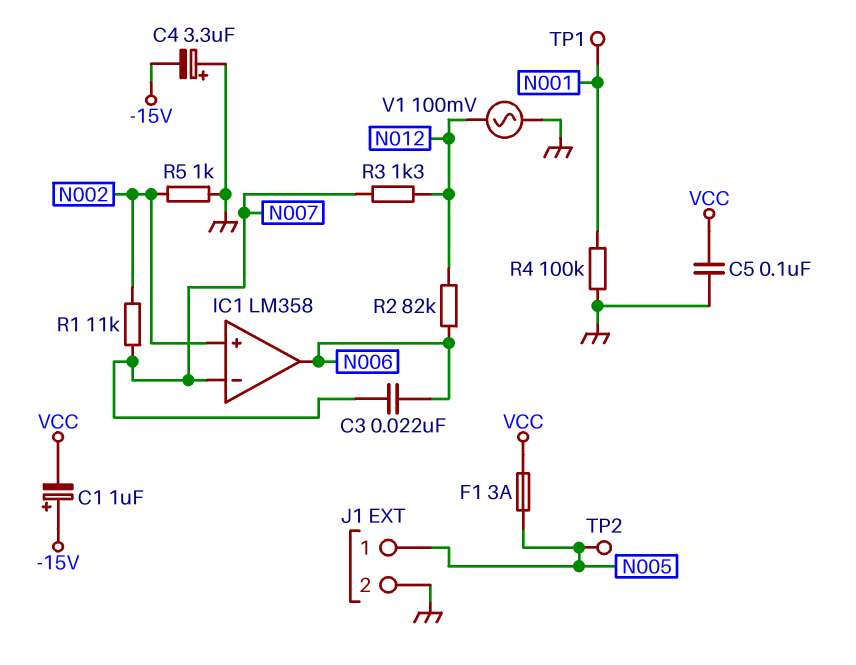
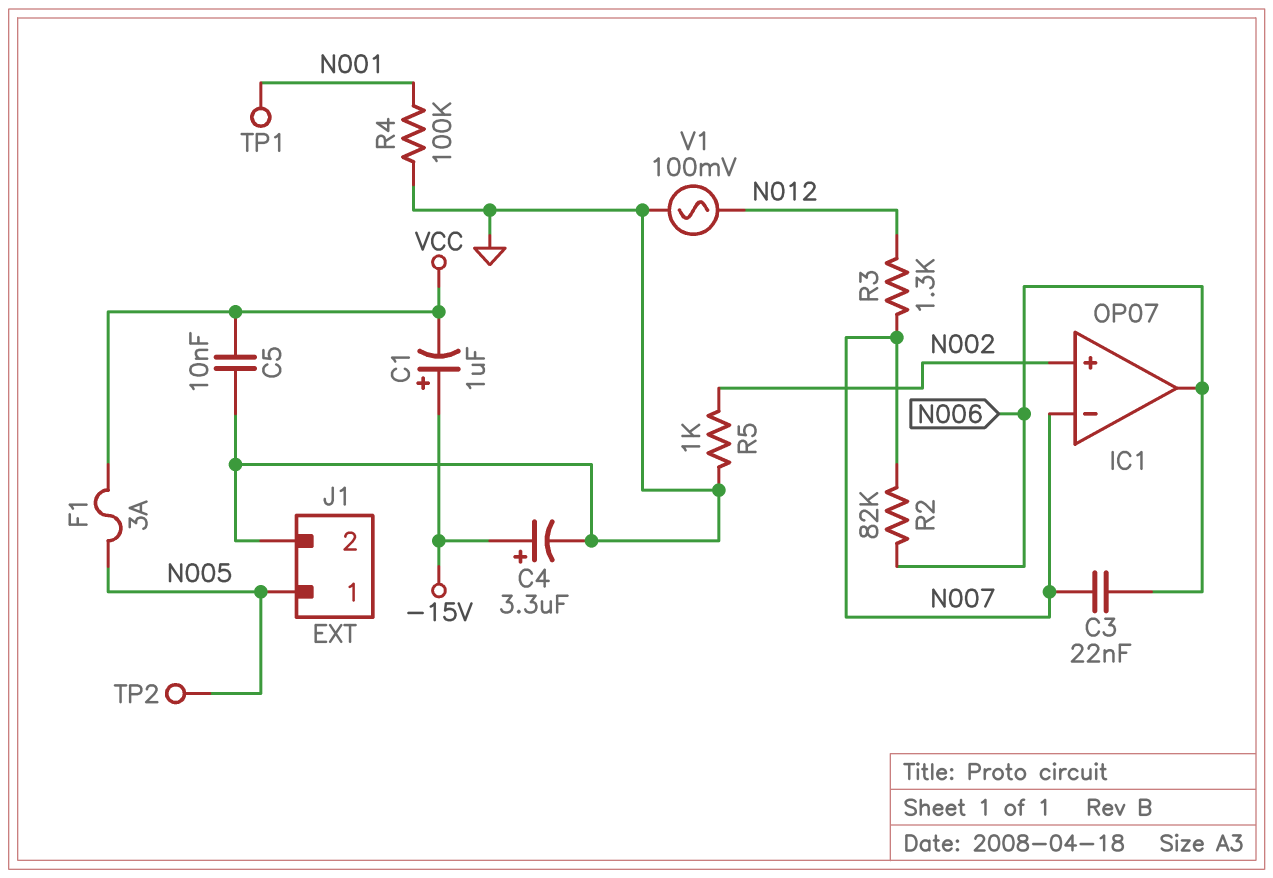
C4: 3.3uF (plus GND, minus -15V) -> 3.3uF (plus -15V, minus GND)
C5: 100nF (GND, VCC) -> 10nF (GND, VCC)
IC1: LM358 -> OP07
R1: 11k (N002, N007) -> none
R2: 82k (N006, N012) -> 82k (N006, N007)

